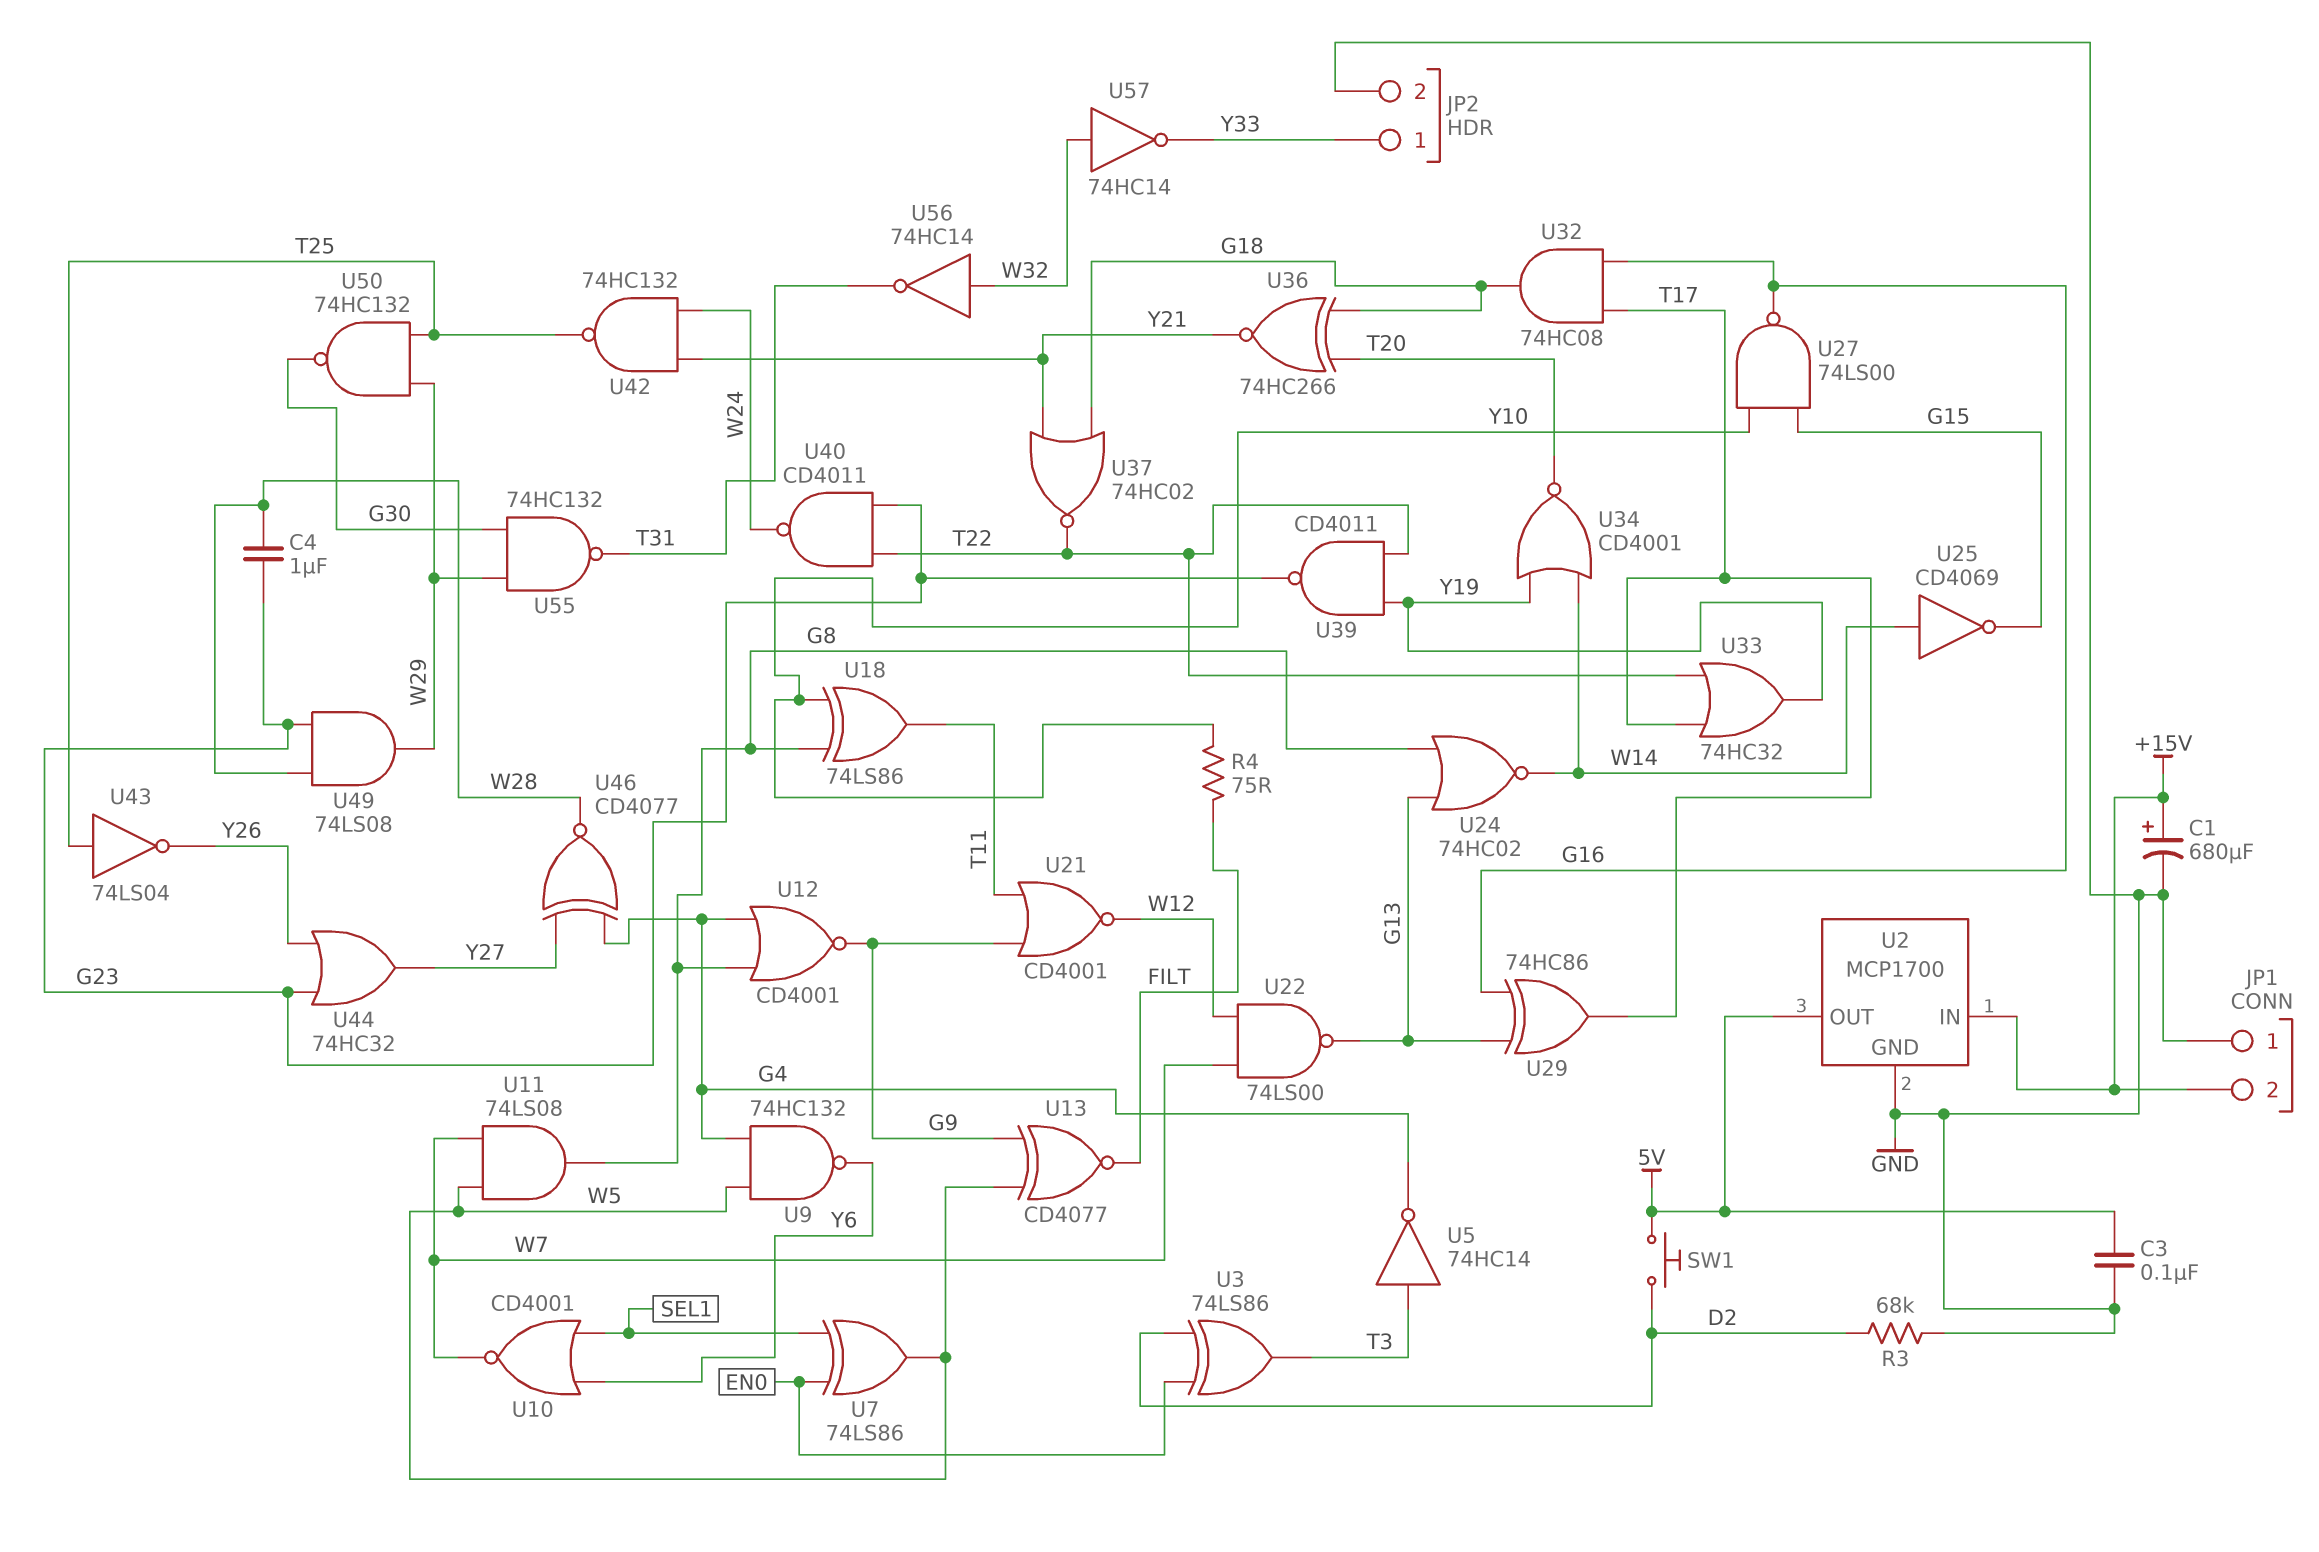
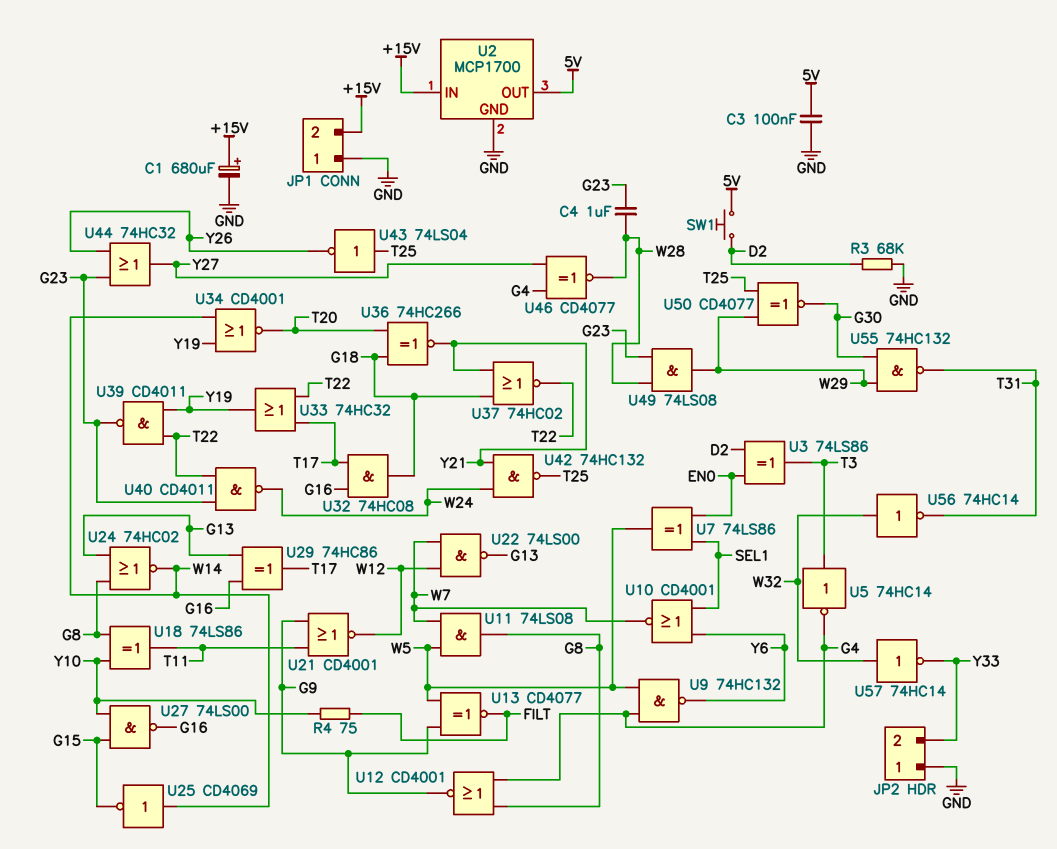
JP2 pin 1: Y33 -> GND
JP2 pin 2: GND -> Y33
U50: NAND 74HC132 (in T25, in W29, out G30) -> XNOR CD4077 (in T25, in W29, out G30)

